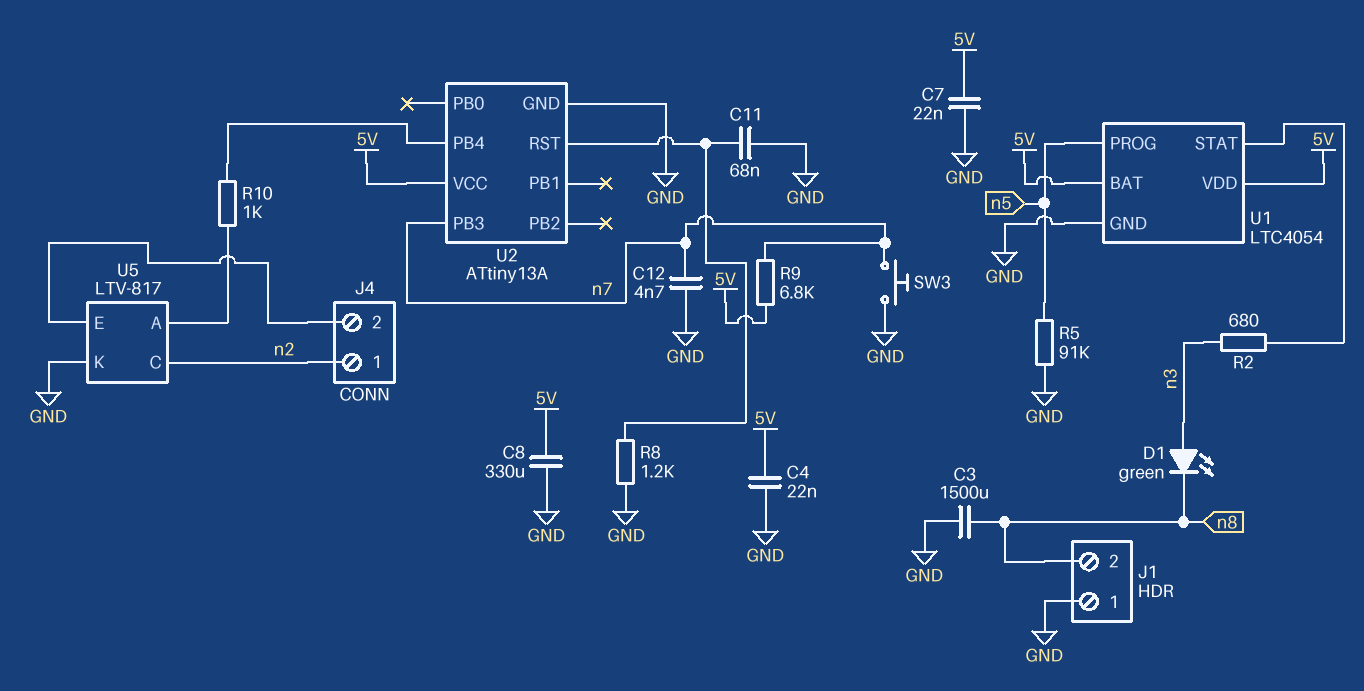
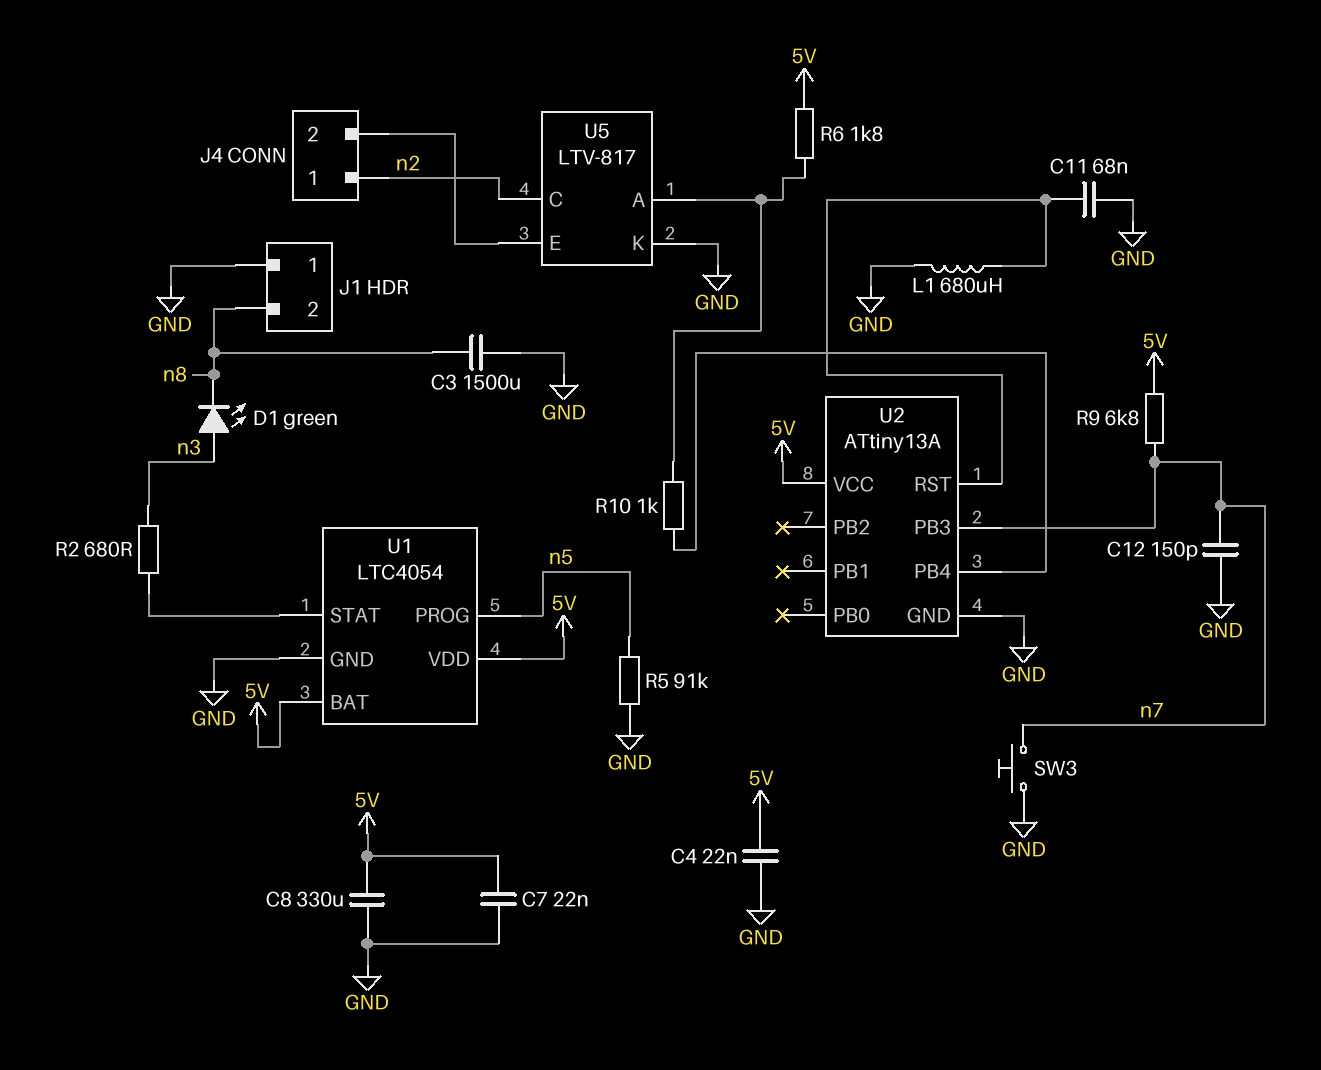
C12: 4.7nF (GND, n7) -> 150pF (GND, n7)
L1: none -> 680uH (GND, U2/RST)
R6: none -> 1.8k (5V, U5/A)
R8: 1.2k (GND, U2/RST) -> none

